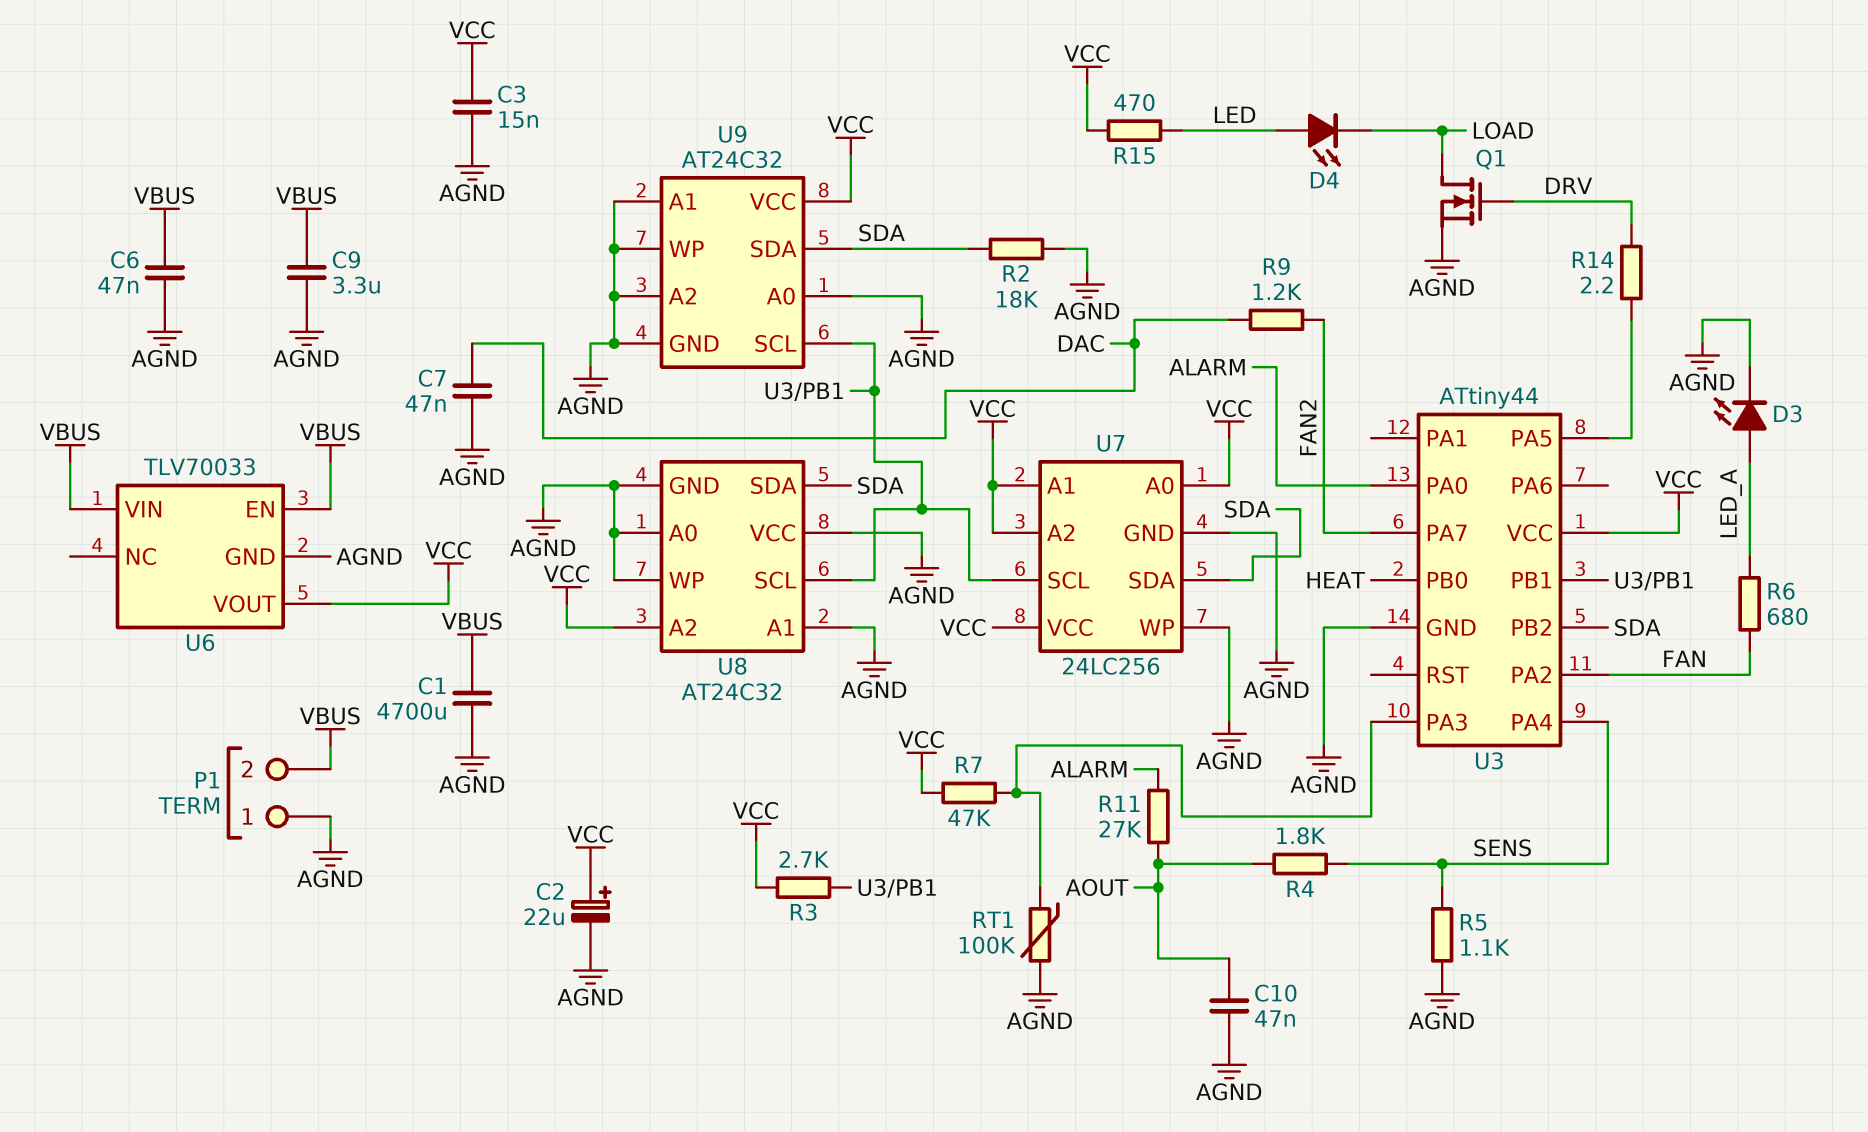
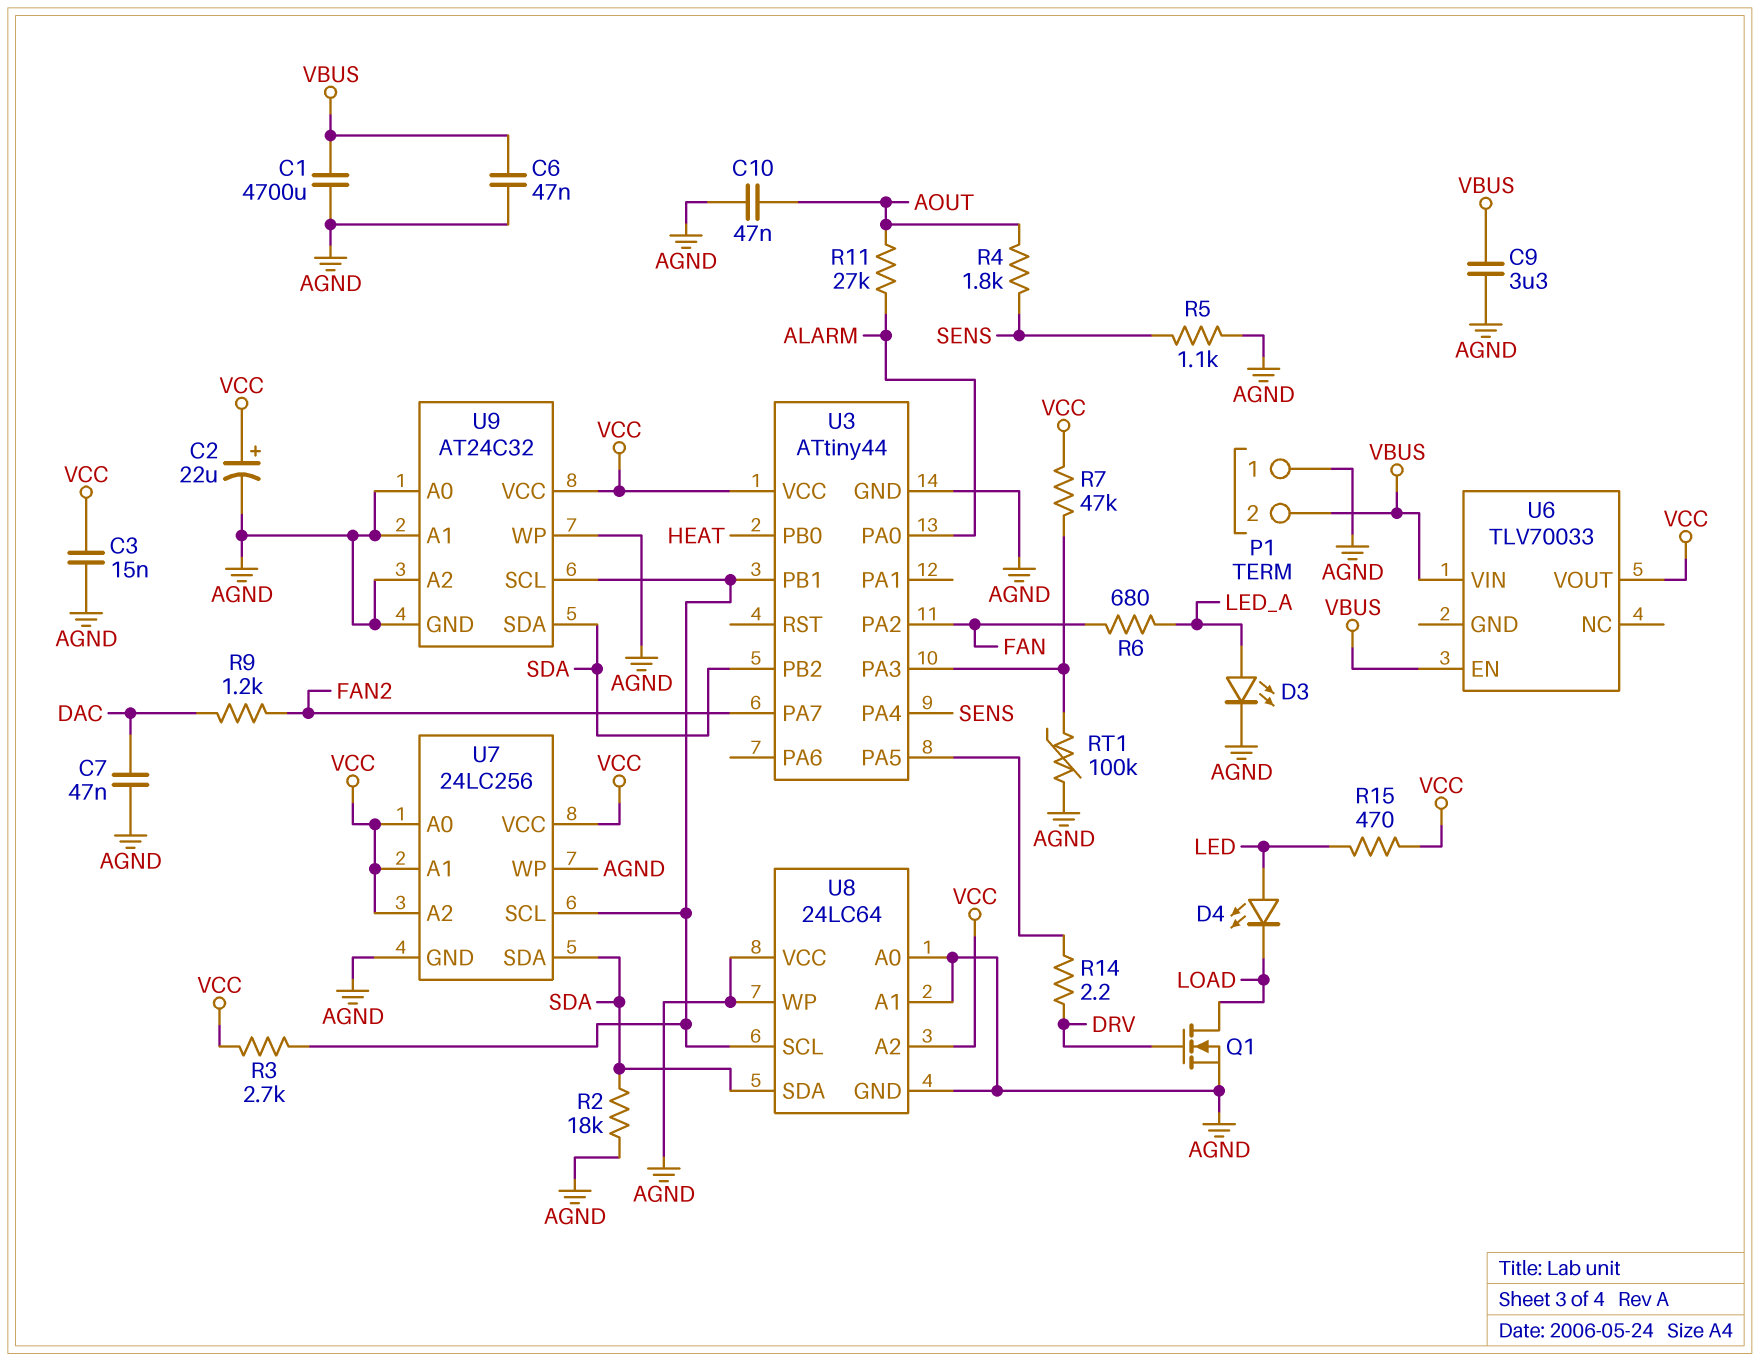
U6 pin GND: AGND -> none
U8: AT24C32 -> 24LC64

